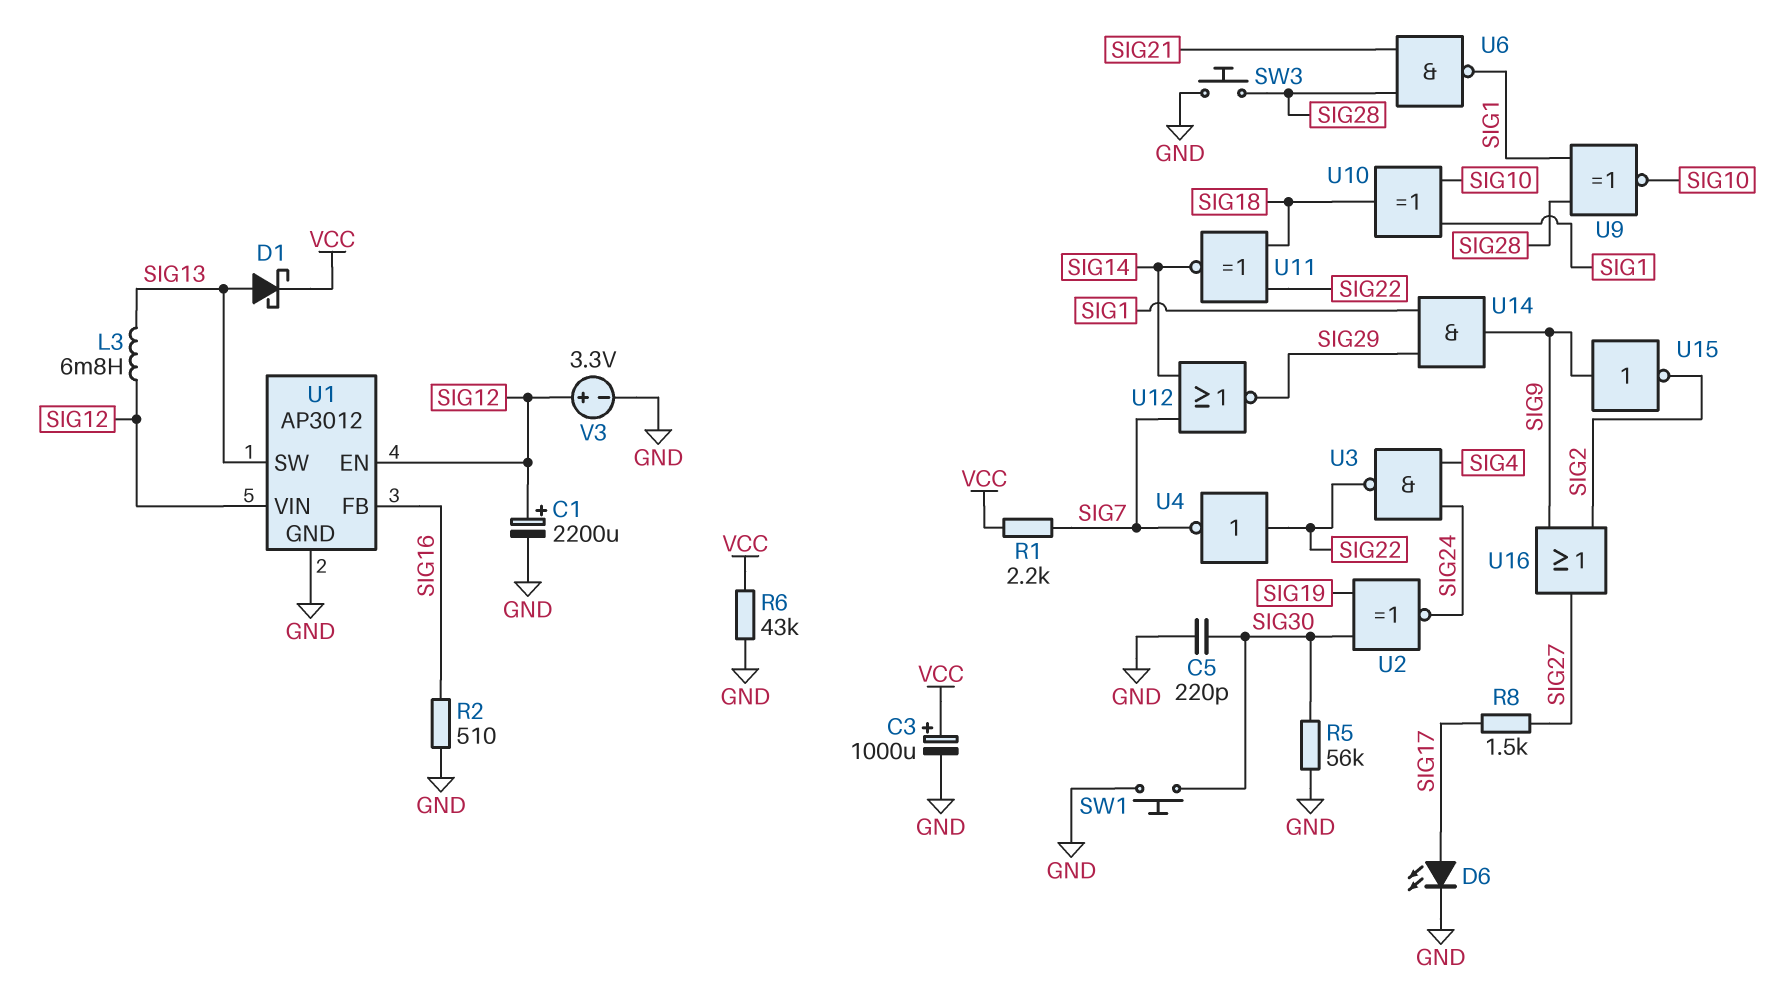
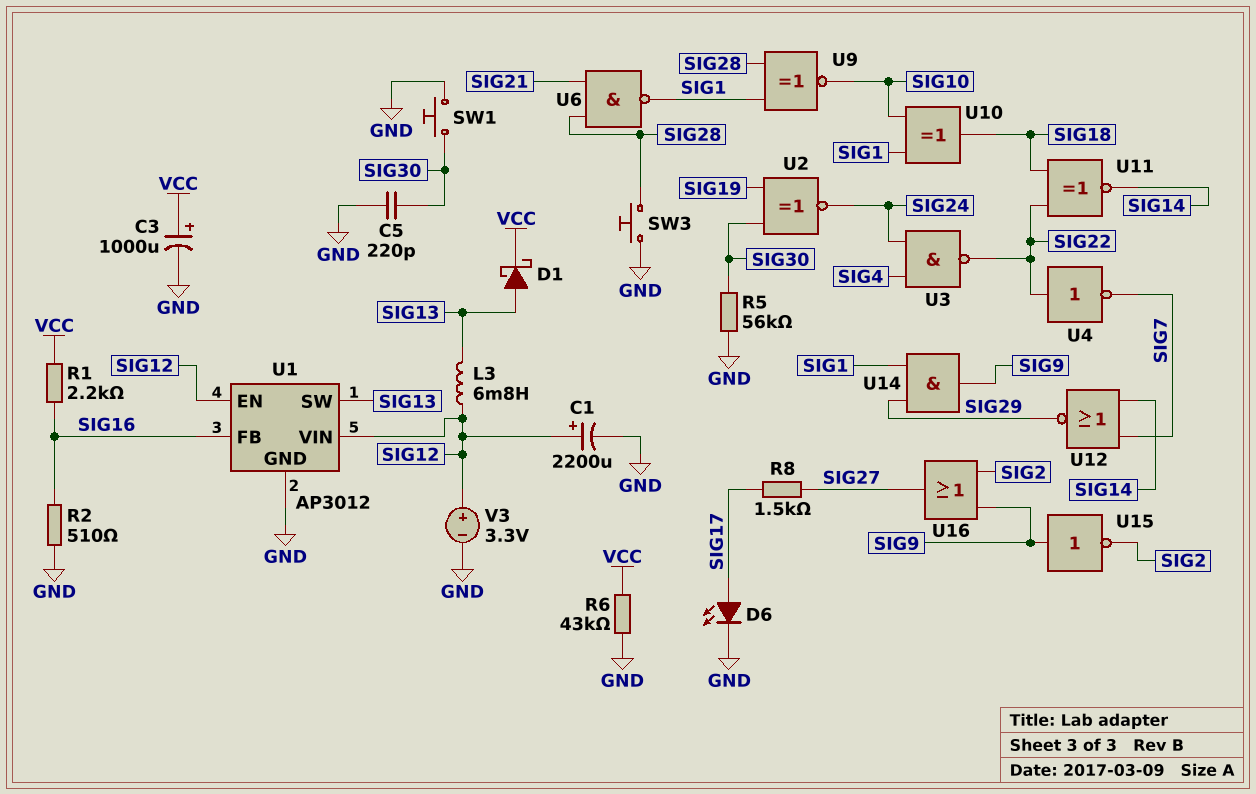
R1: 2.2k (SIG7, VCC) -> 2.2k (SIG16, VCC)

